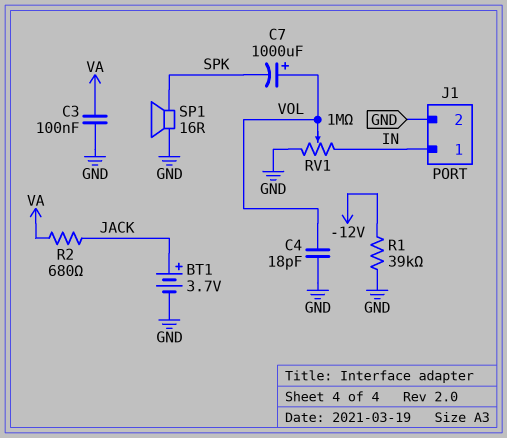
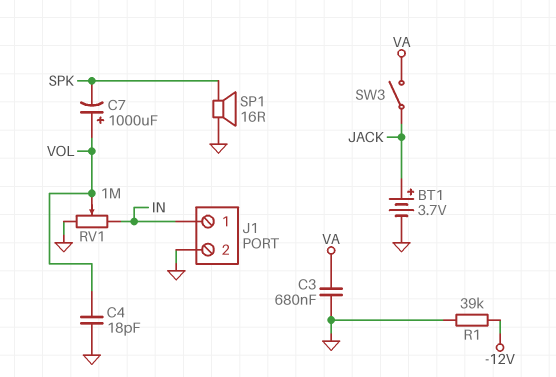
C3: 100nF (GND, VA) -> 680nF (GND, VA)
R2: 680 (JACK, VA) -> none
SW3: none -> switch (JACK, VA)

